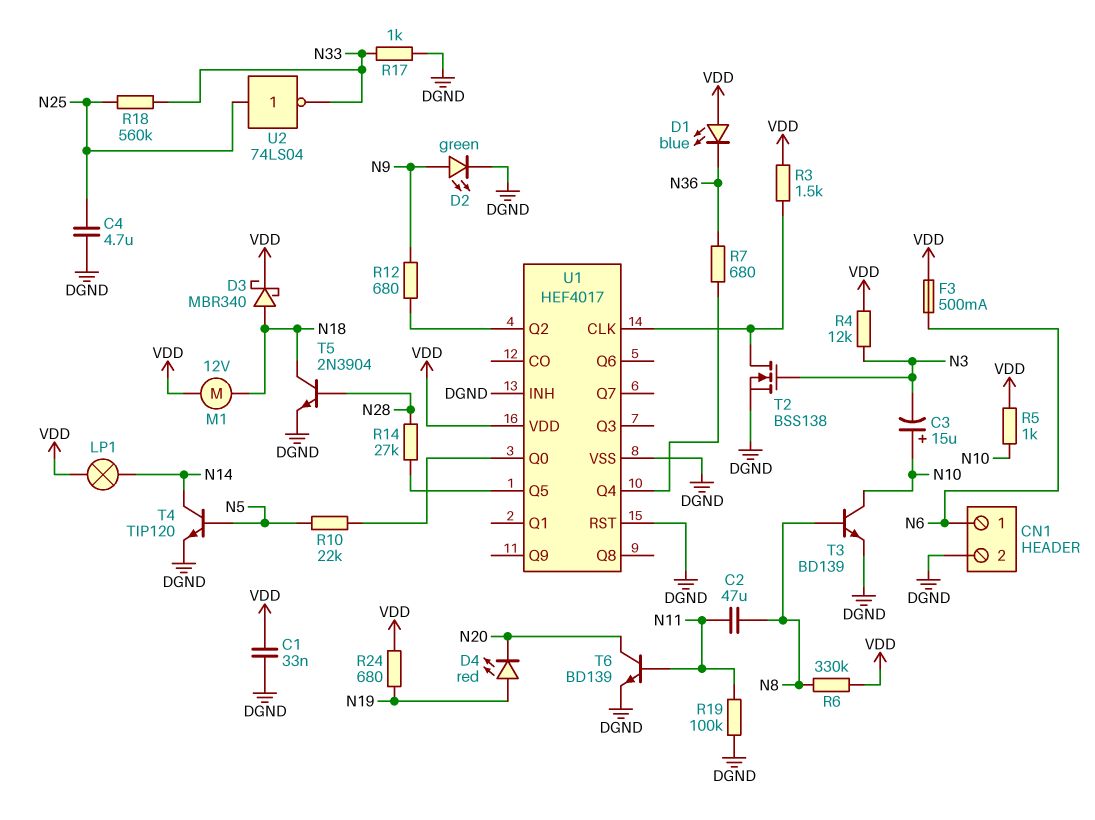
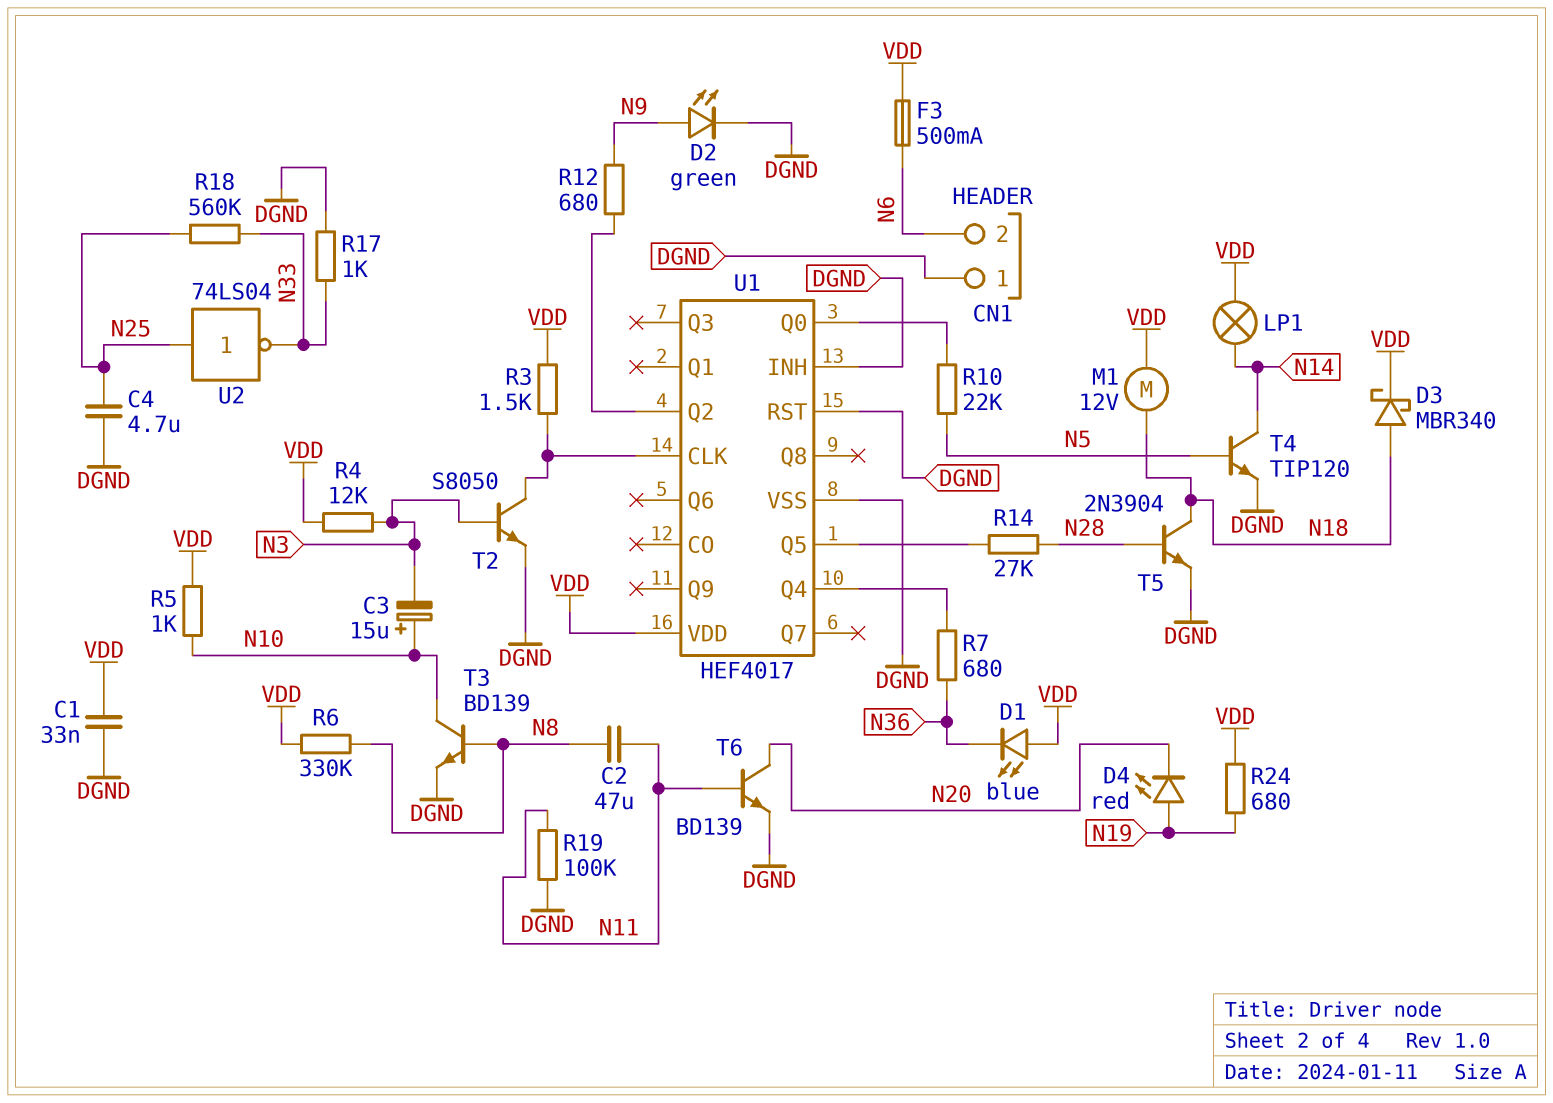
CN1 pin 1: N6 -> DGND
CN1 pin 2: DGND -> N6
T2: NMOS BSS138 (G N3, D U1/CLK, S DGND) -> NPN S8050 (B N3, C U1/CLK, E DGND)

